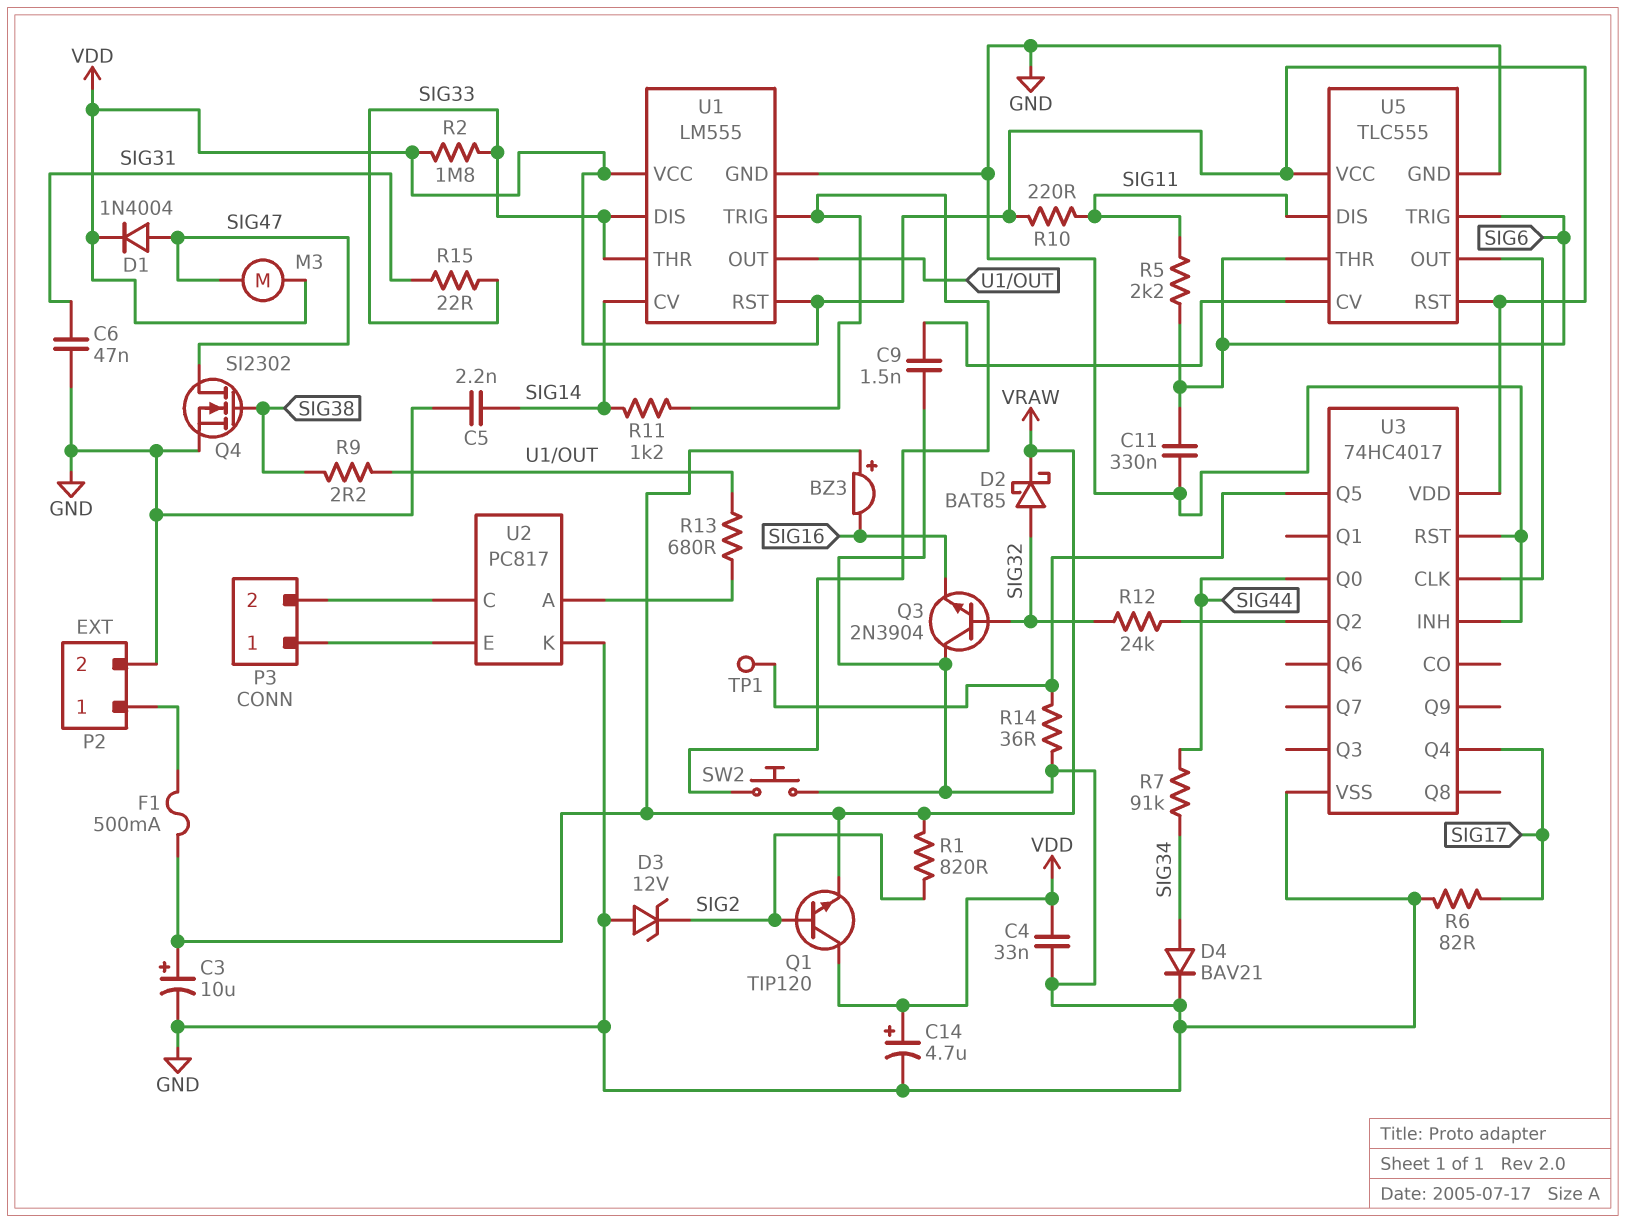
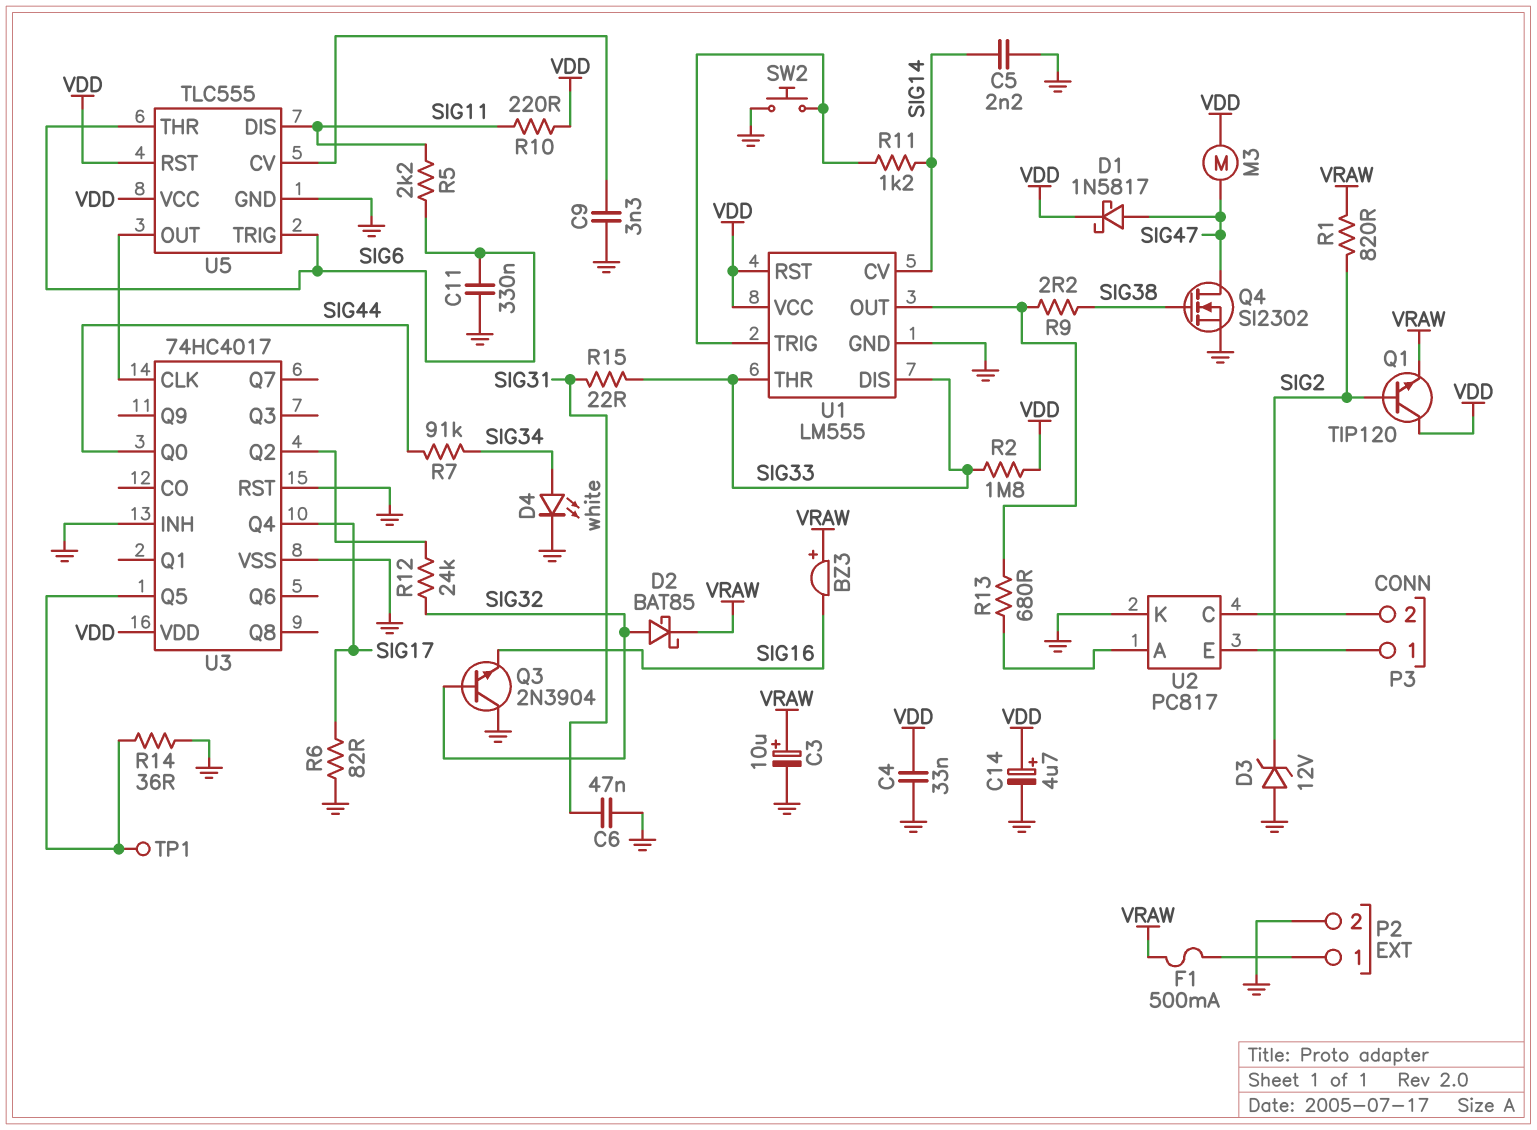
C9: 1.5nF (GND, U5/CV) -> 3.3nF (GND, U5/CV)
D1: diode 1N4004 (A SIG47, K VDD) -> schottky 1N5817 (A SIG47, K VDD)
D4: diode BAV21 (A SIG34, K GND) -> LED white (A SIG34, K GND)

